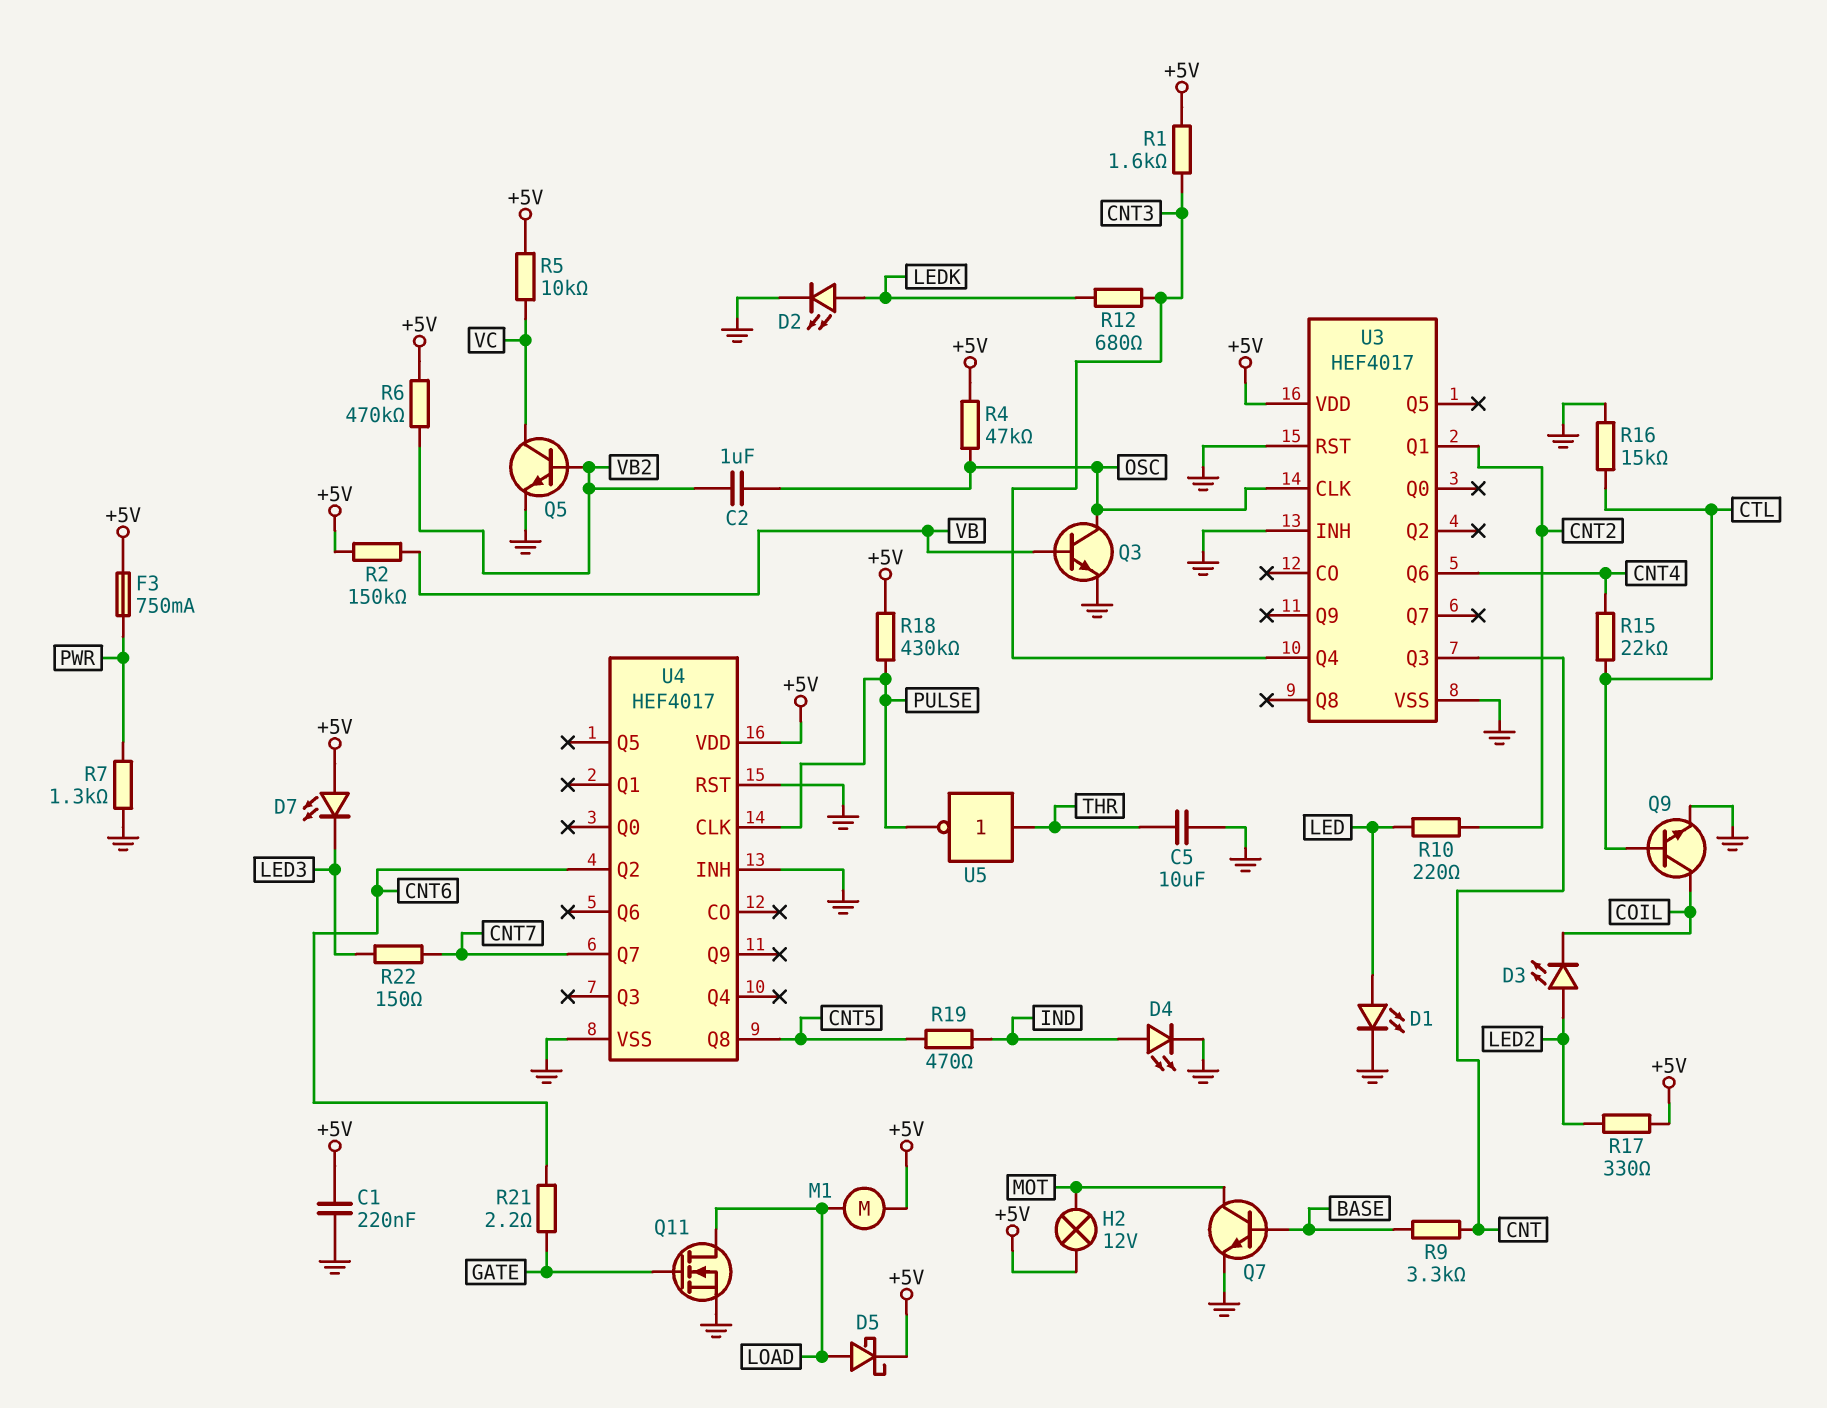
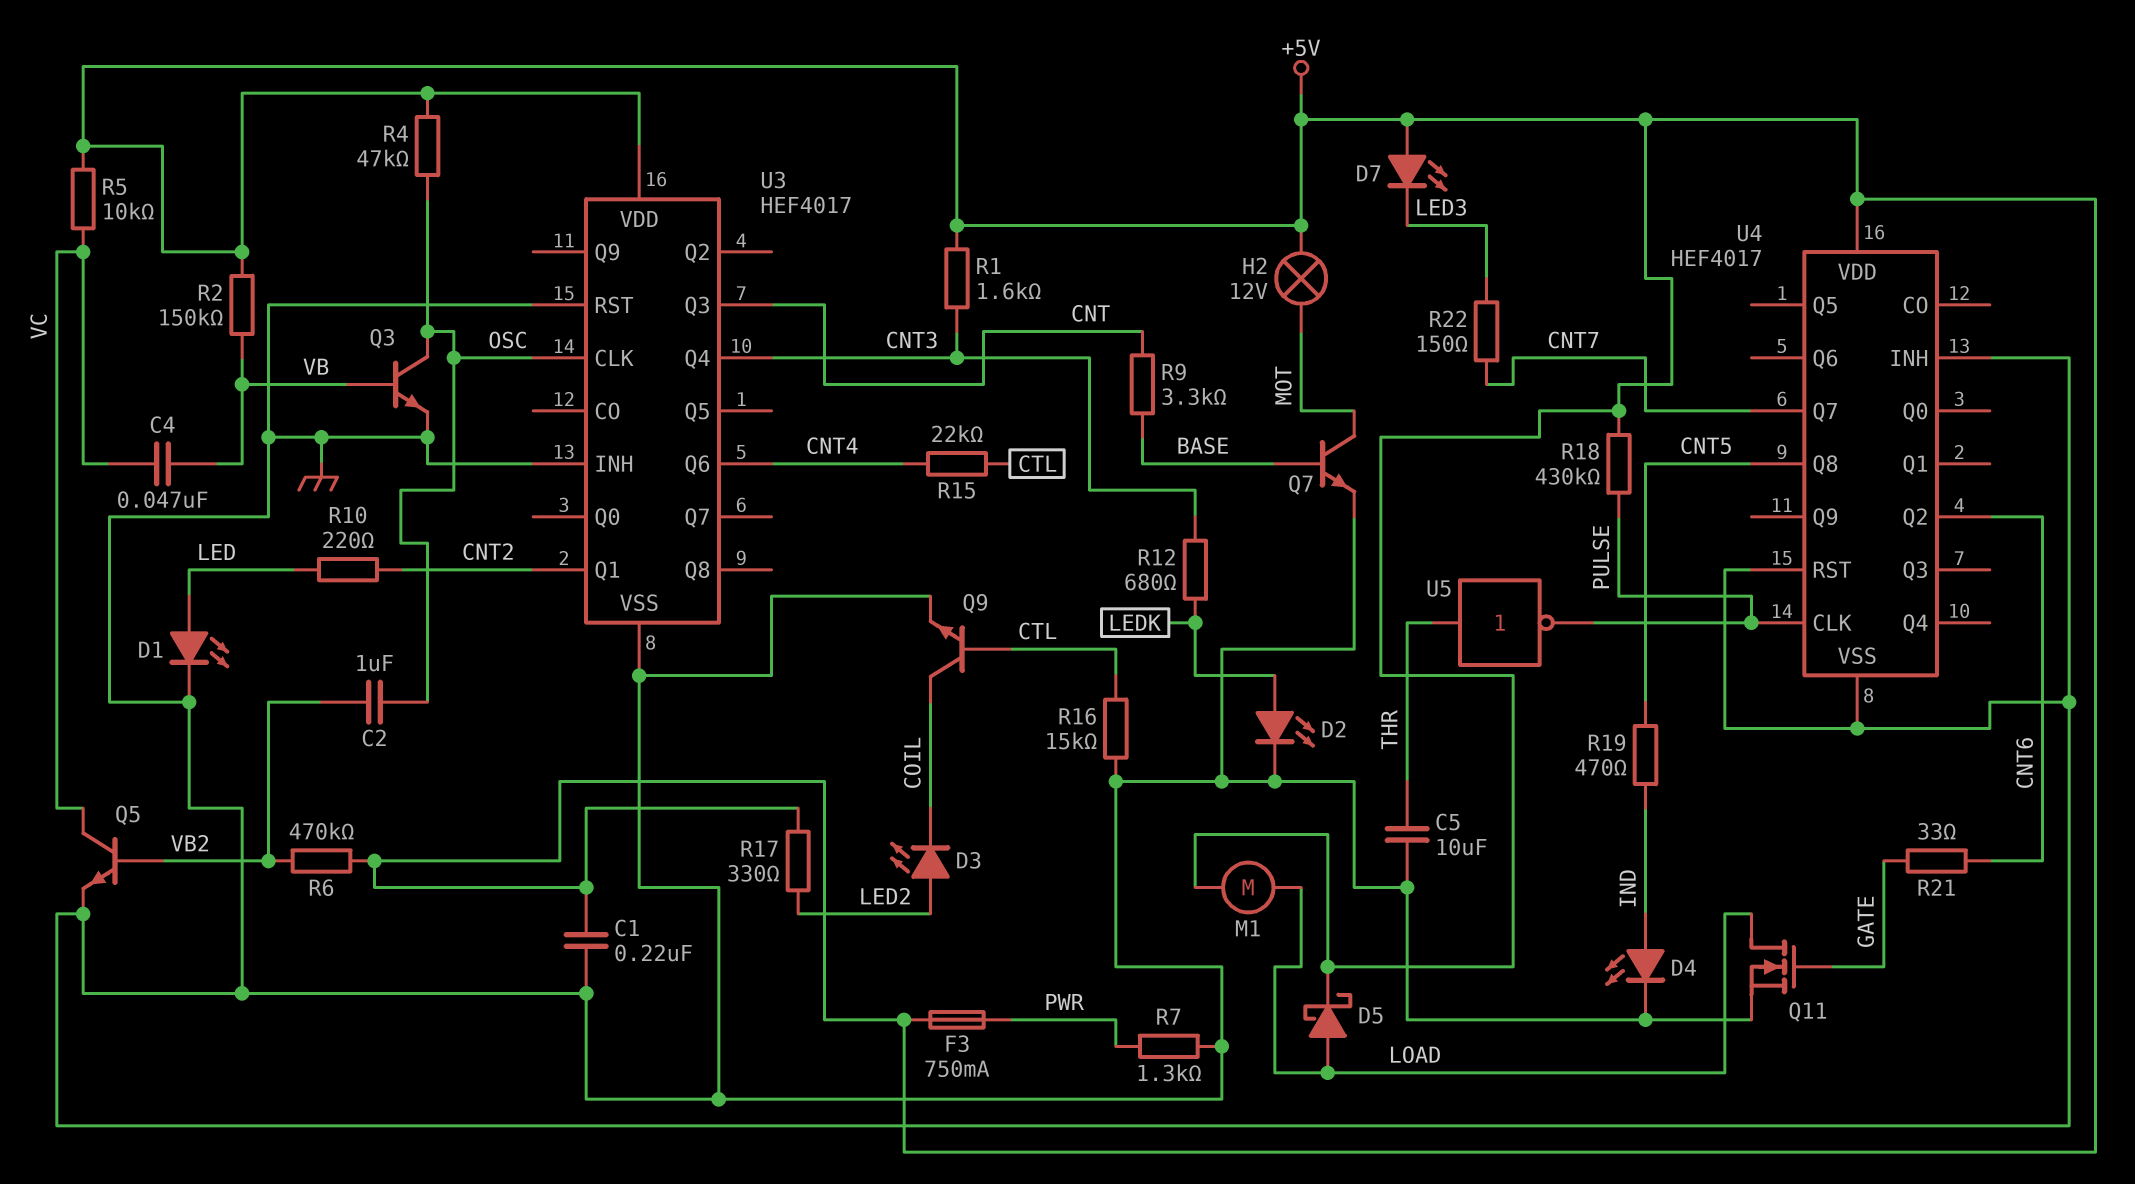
C4: none -> 47nF (VB, VC)
R21: 2.2 (CNT6, GATE) -> 33 (CNT6, GATE)

